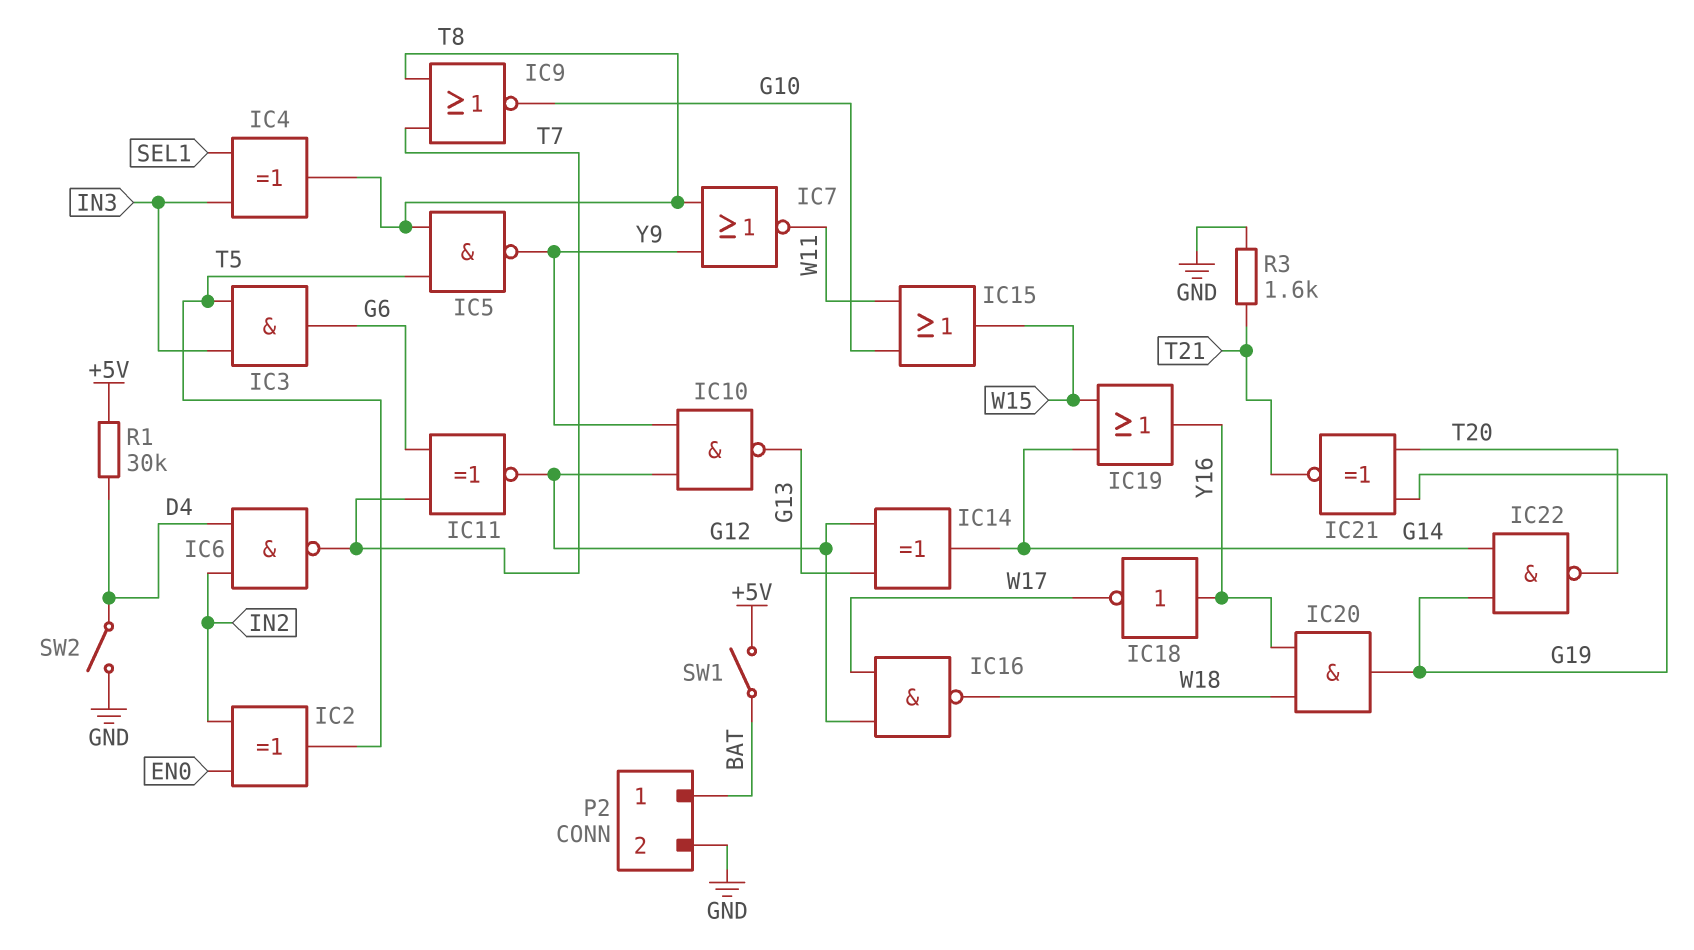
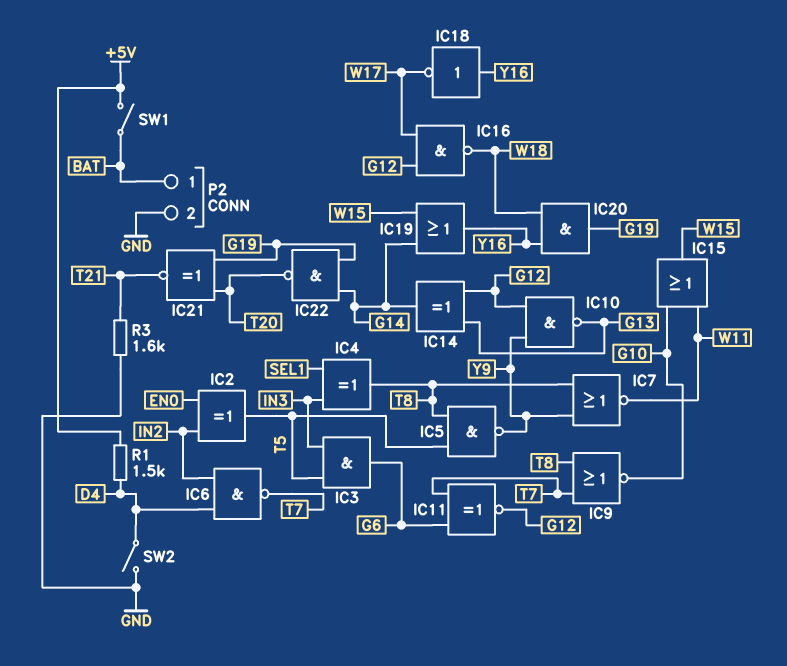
R1: 30k (+5V, D4) -> 1.5k (+5V, D4)

